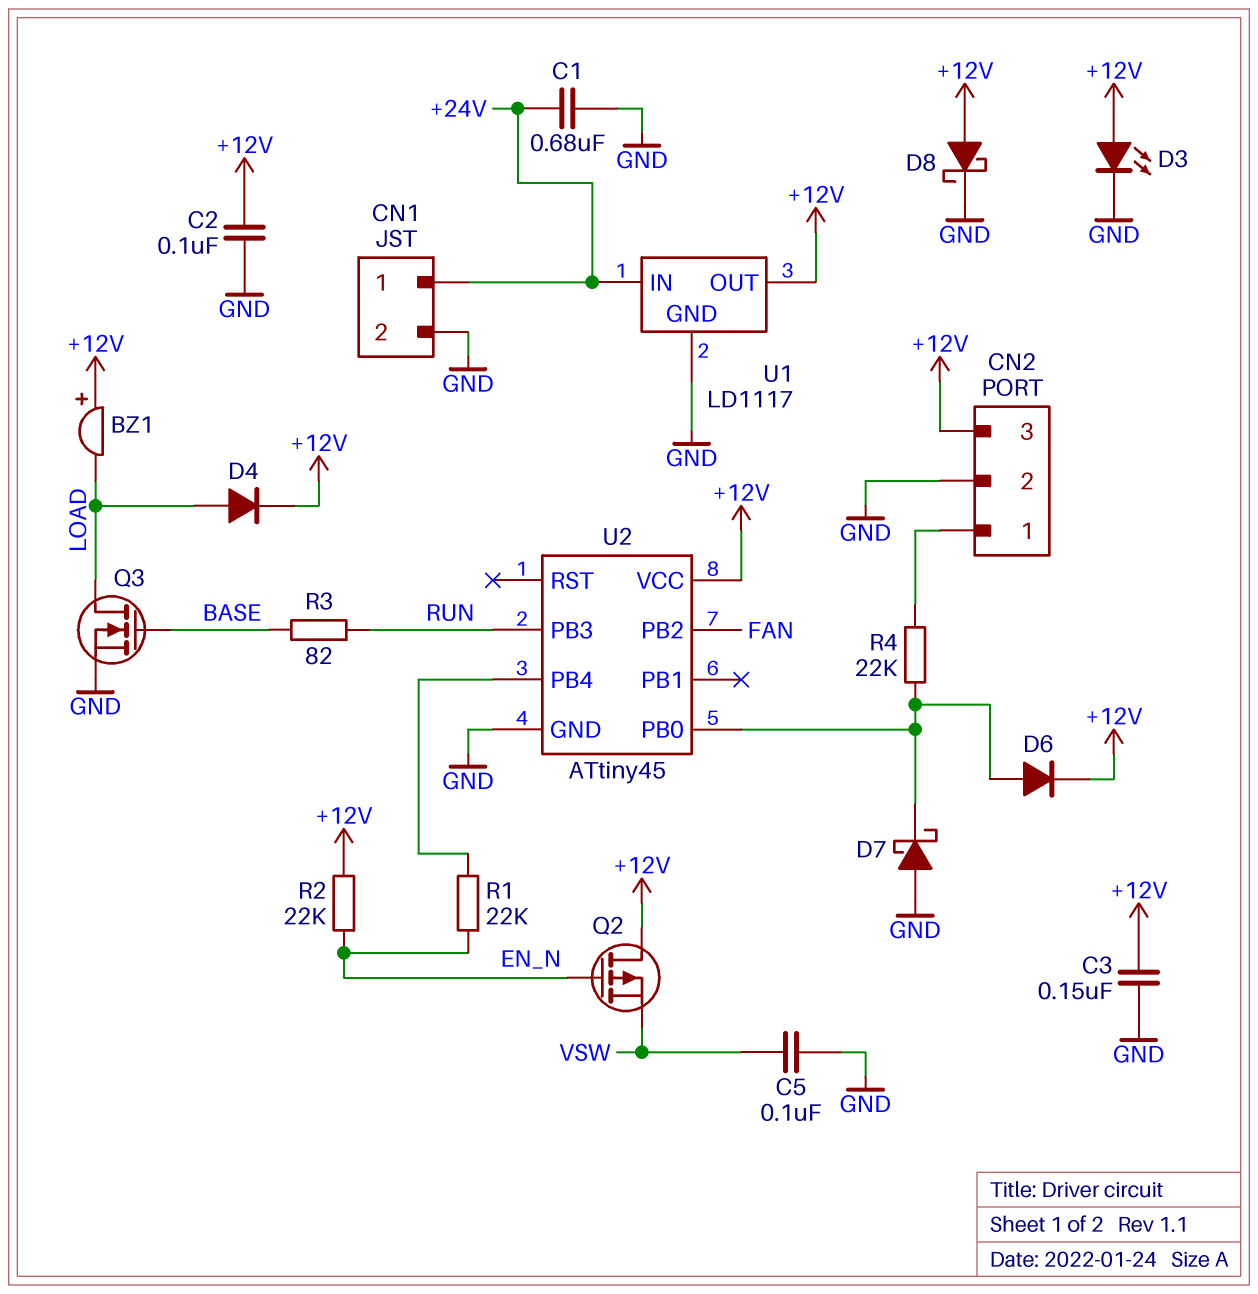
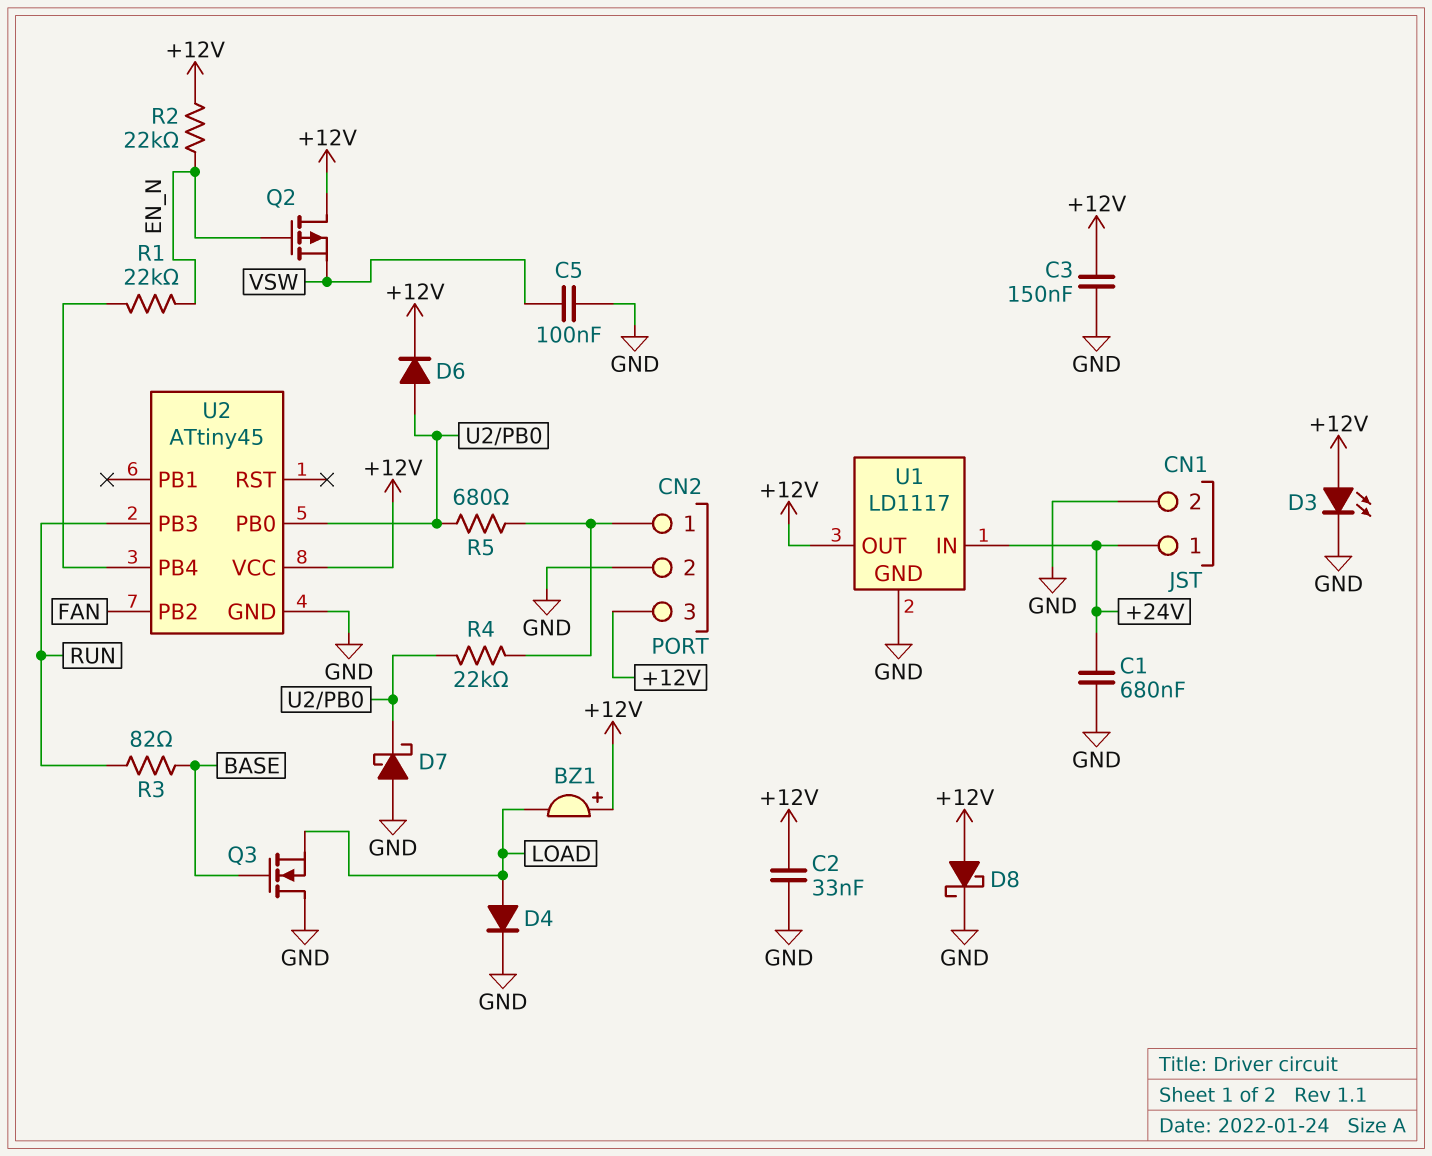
C2: 100nF (+12V, GND) -> 33nF (+12V, GND)
D4: diode (A LOAD, K +12V) -> diode (A LOAD, K GND)
Q3: NMOS (G BASE, D LOAD, S GND) -> NMOS (G BASE, D GND, S LOAD)
R5: none -> 680 (CN2/1, U2/PB0)

